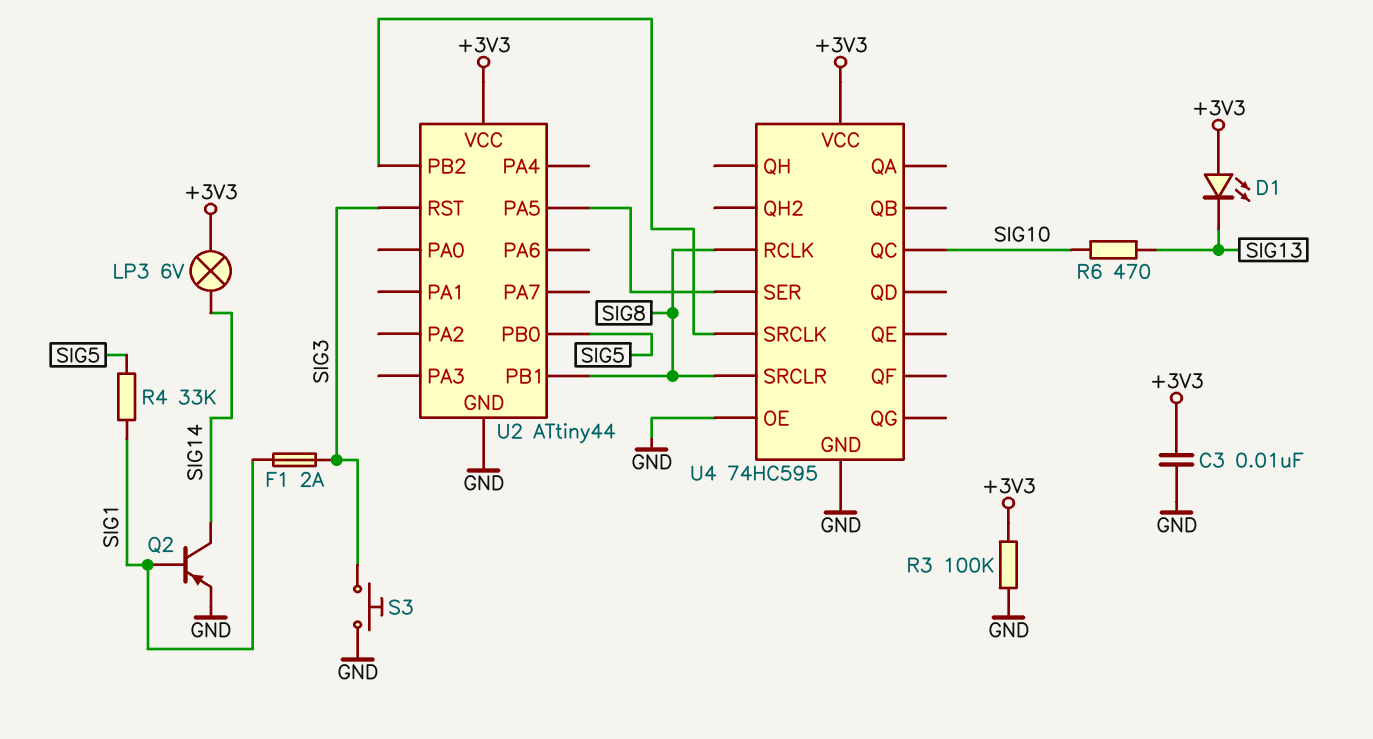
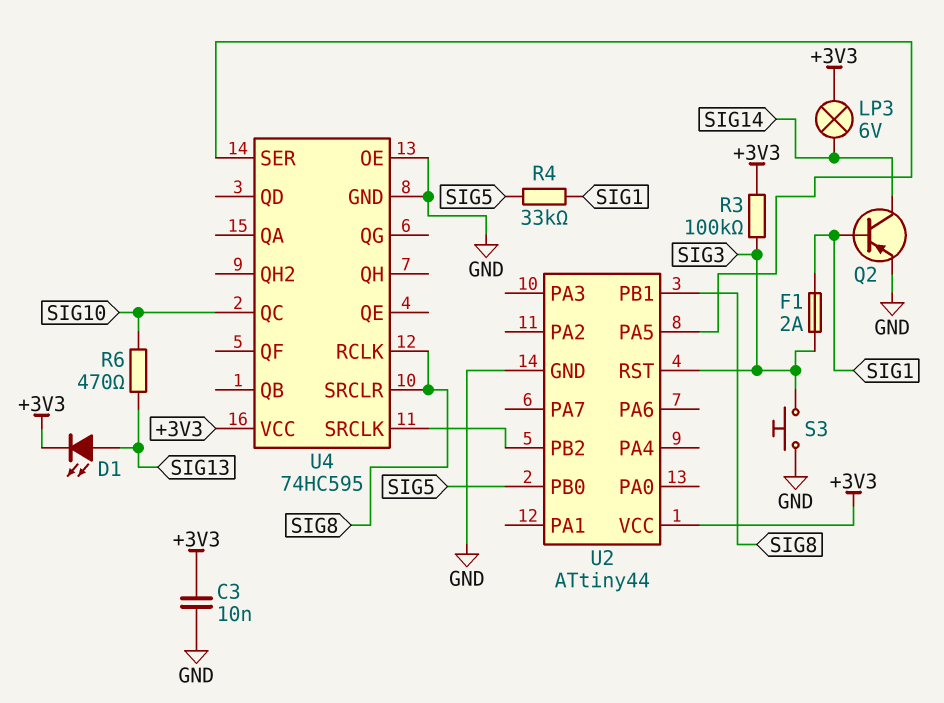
D1: LED (A +3V3, K SIG13) -> LED (A SIG13, K +3V3)
R3: 100k (+3V3, GND) -> 100k (+3V3, SIG3)

